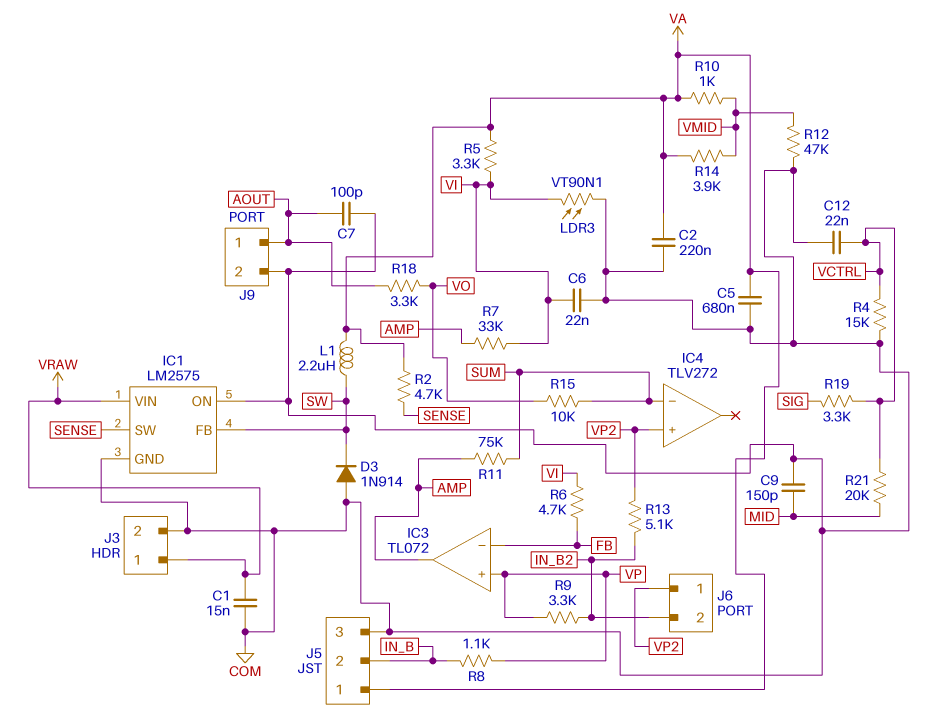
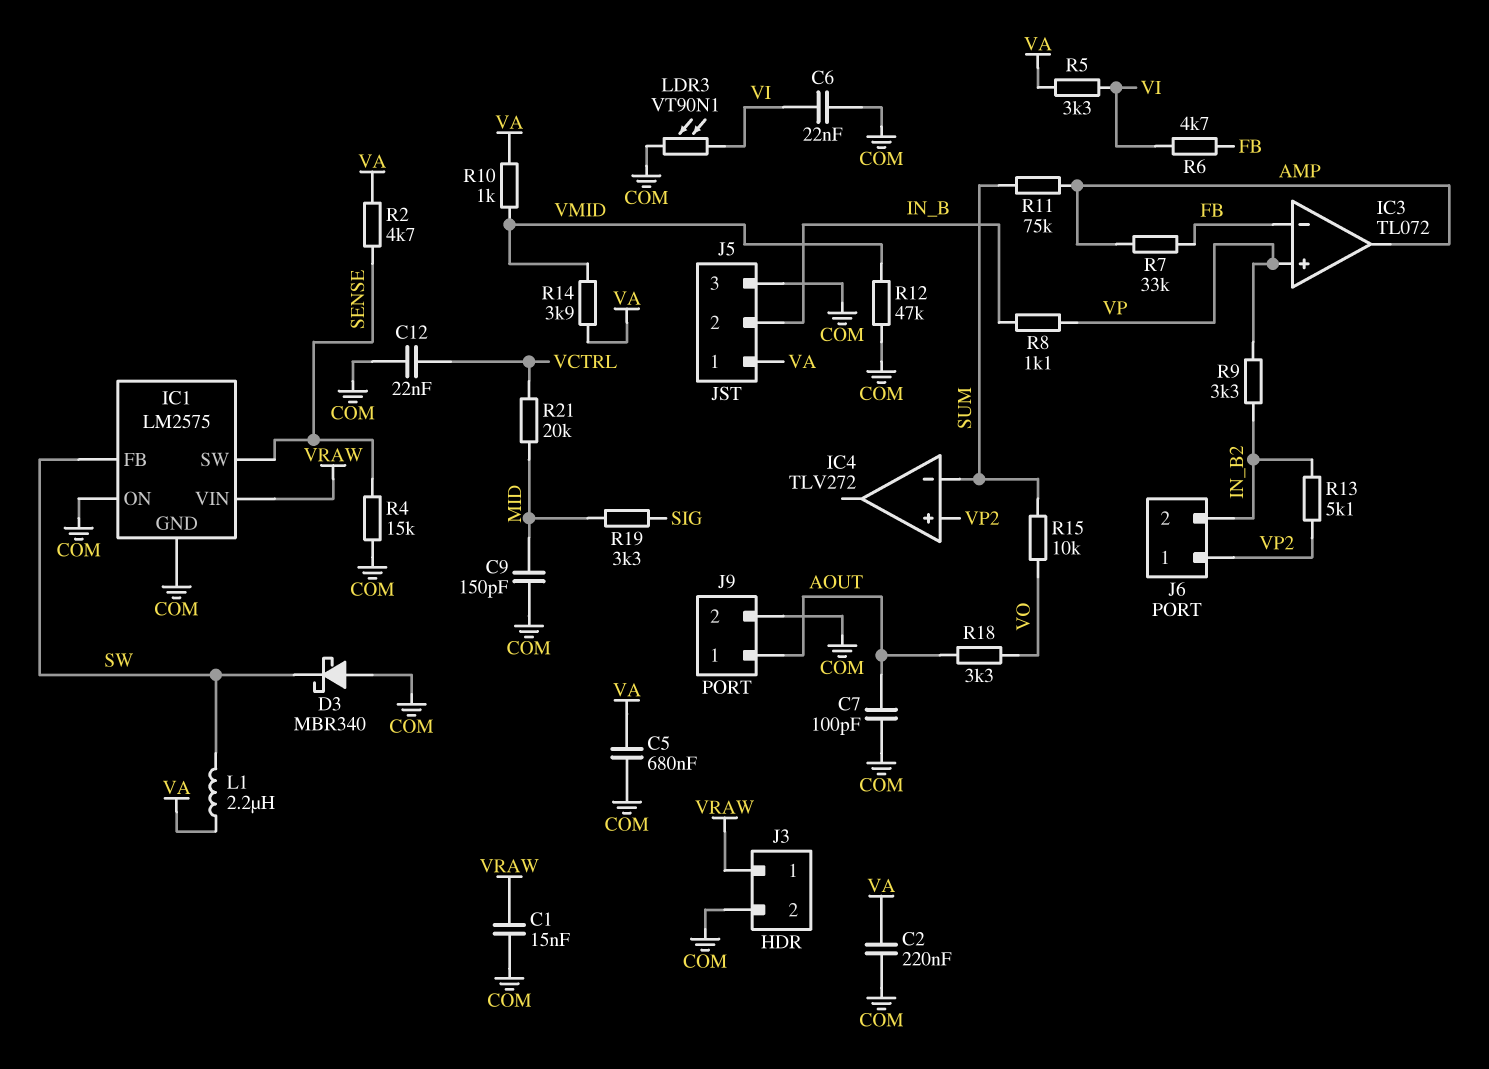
D3: diode 1N914 (A COM, K SW) -> schottky MBR340 (A COM, K SW)
R4: 15k (COM, VCTRL) -> 15k (COM, SENSE)
R7: 33k (AMP, VI) -> 33k (AMP, FB)
R19: 3.3k (SIG, VCTRL) -> 3.3k (MID, SIG)

